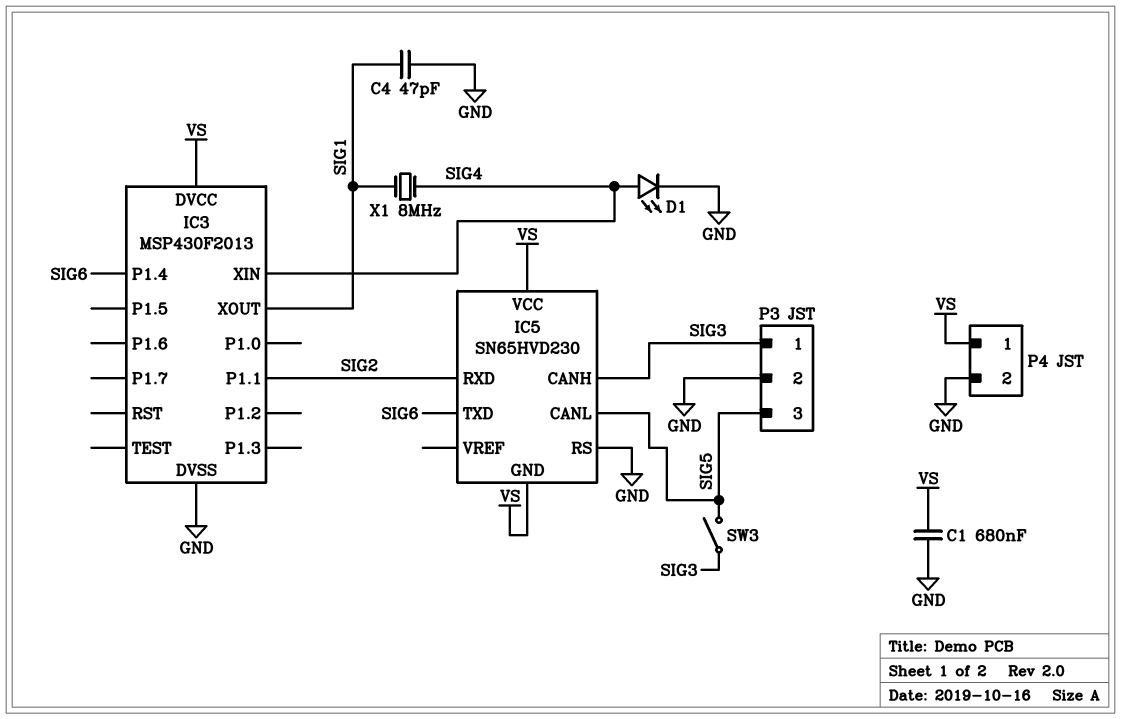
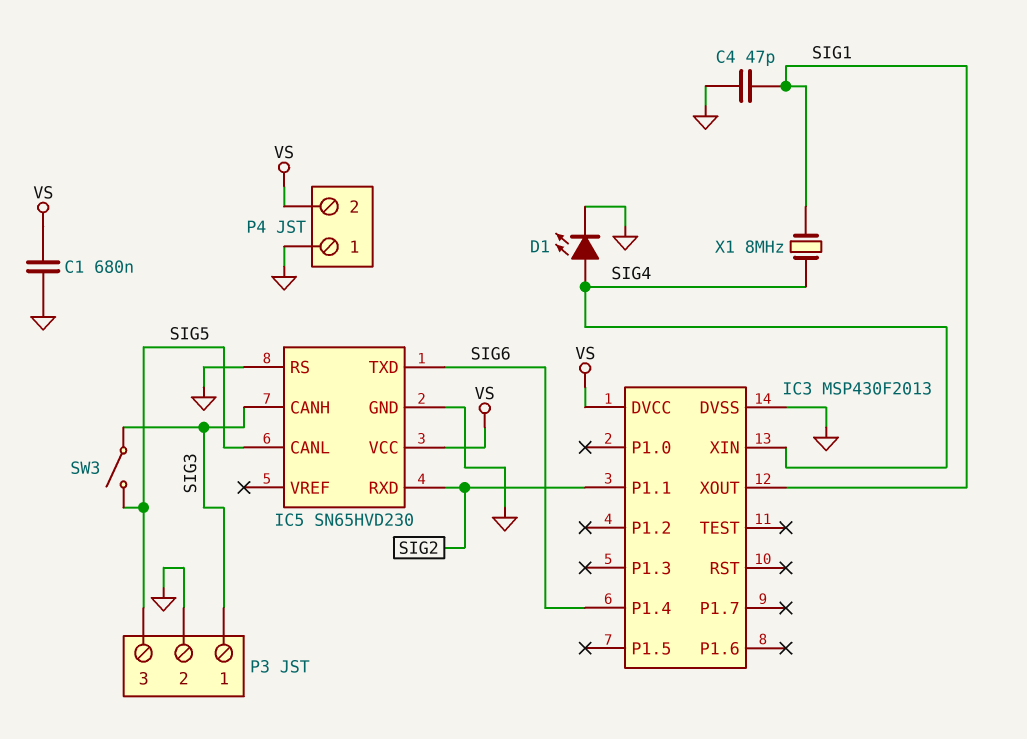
IC5 pin GND: VS -> GND
P4 pin 1: VS -> GND
P4 pin 2: GND -> VS

